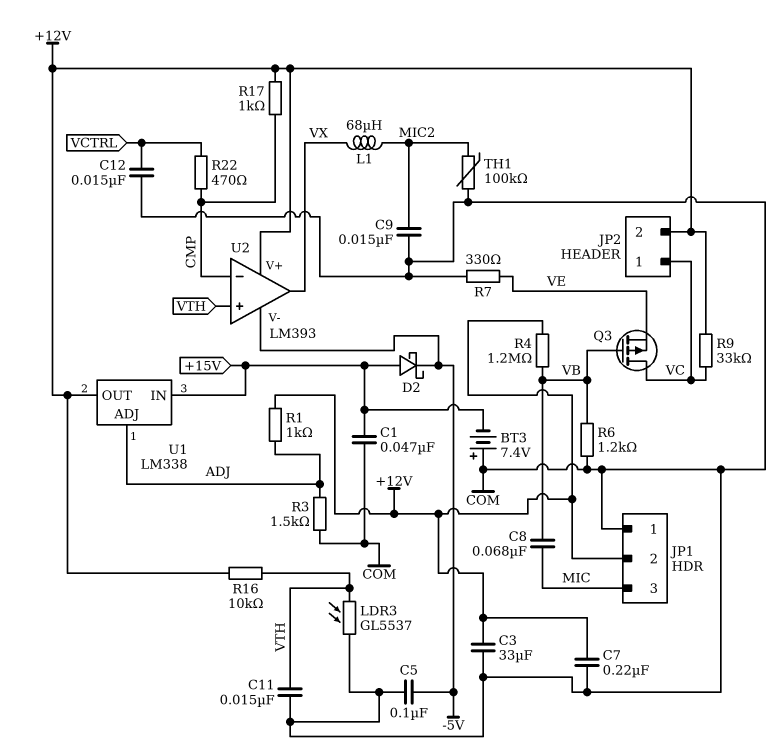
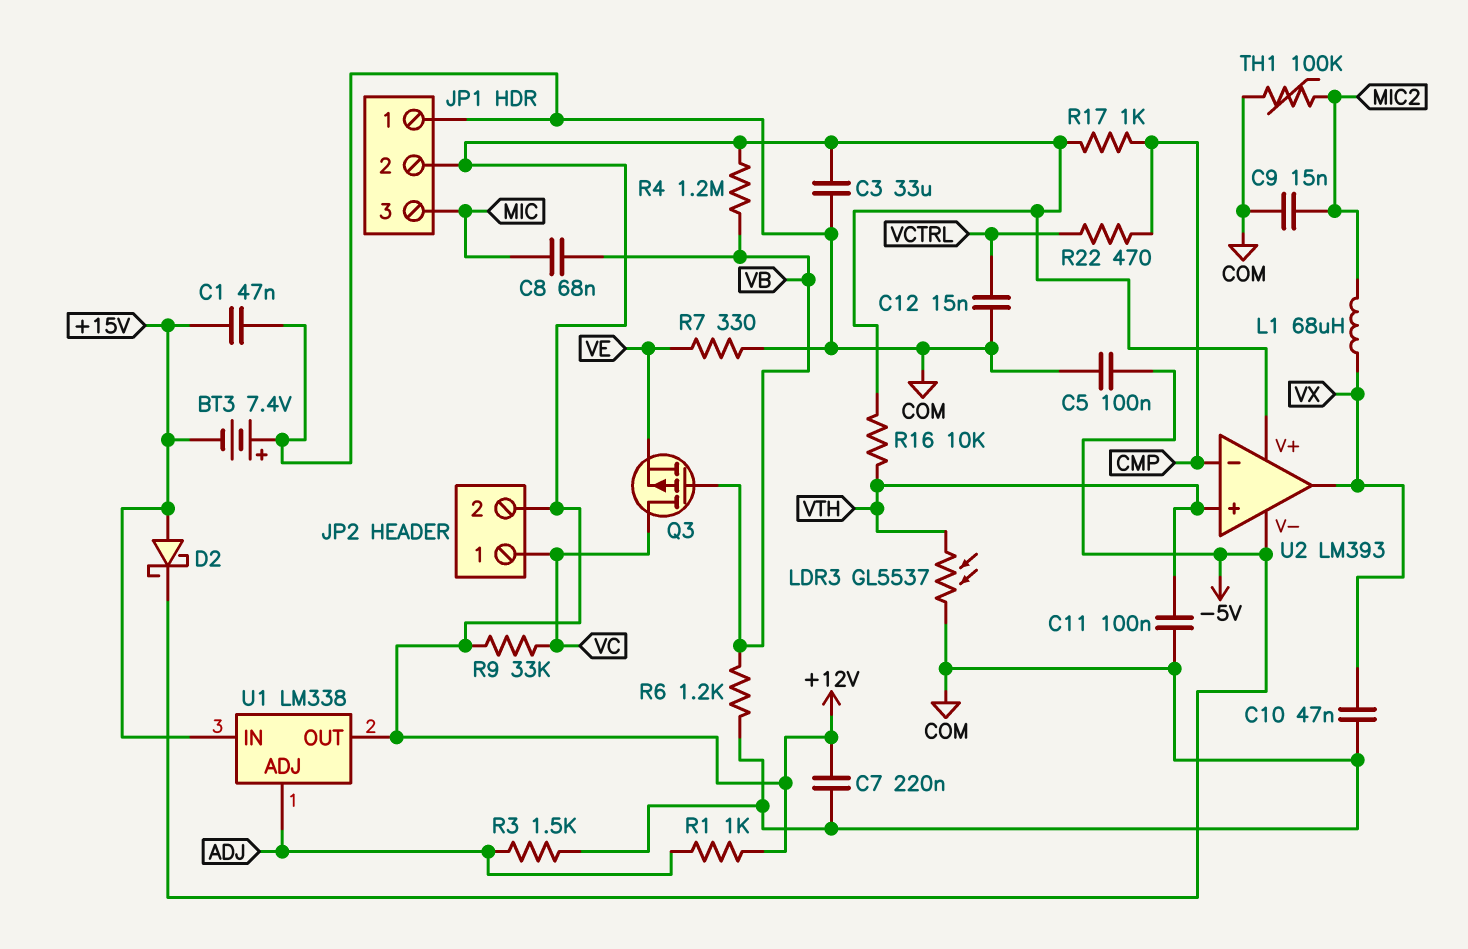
C10: none -> 47nF (COM, VX)
C11: 15nF (COM, VTH) -> 100nF (COM, VTH)

